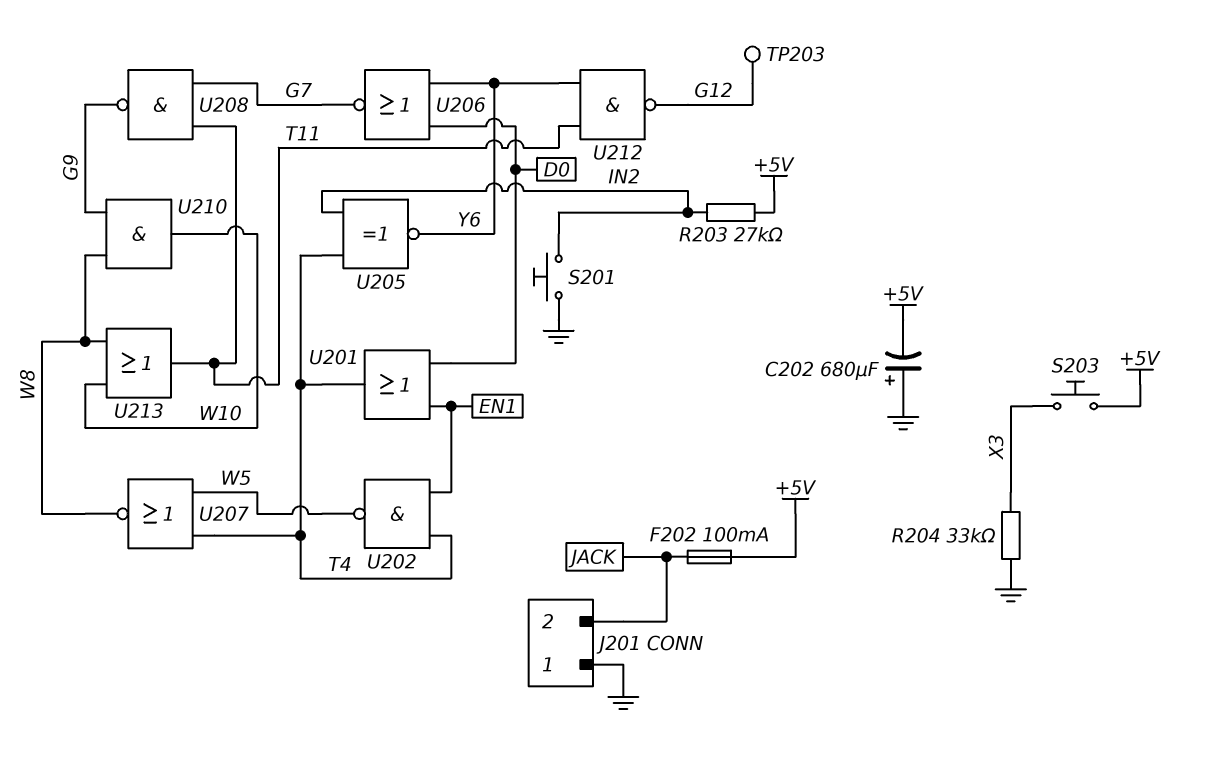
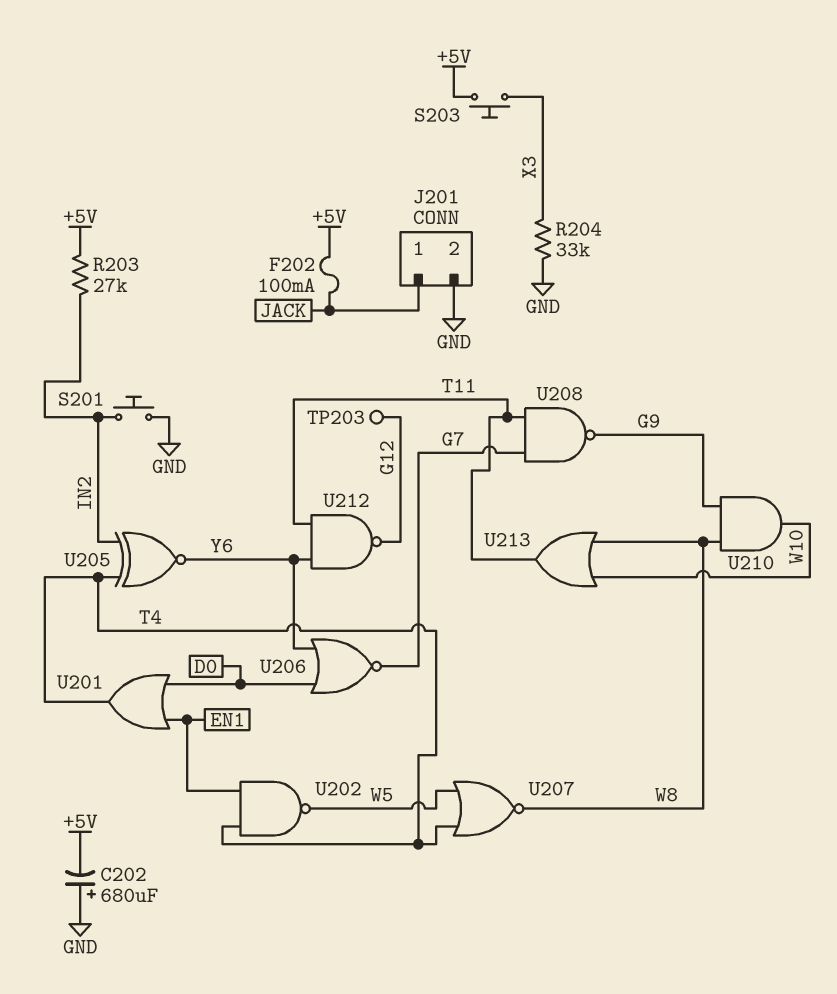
J201 pin 1: GND -> JACK
J201 pin 2: JACK -> GND

